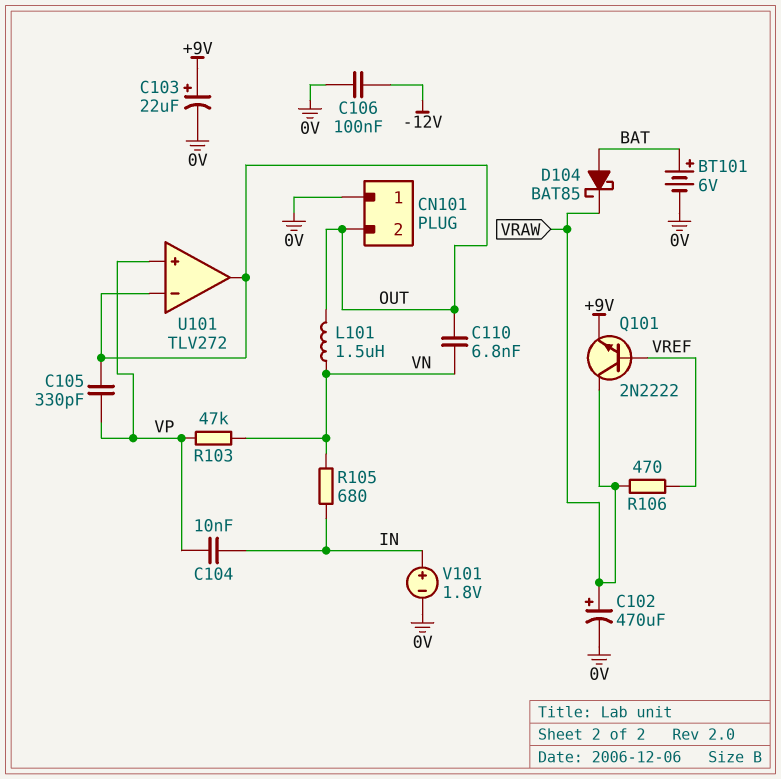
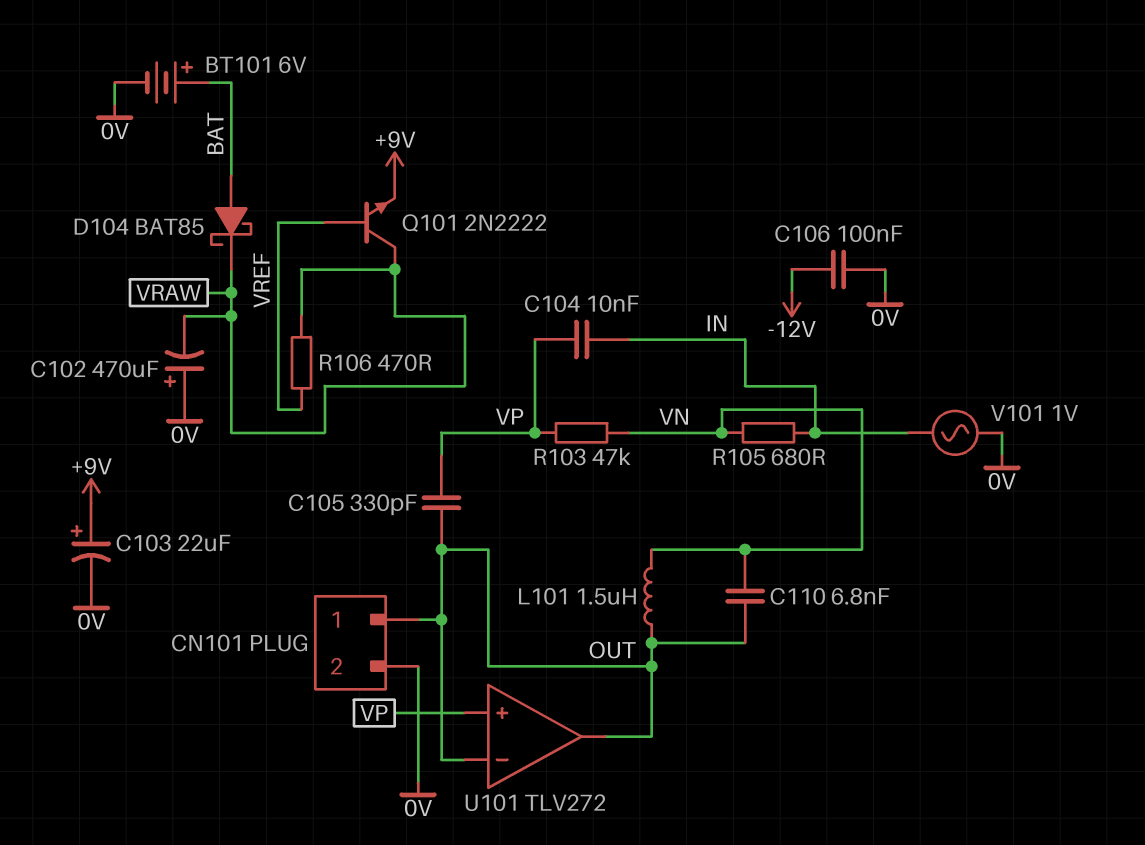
C102: 470uF (plus VRAW, minus 0V) -> 470uF (plus 0V, minus VRAW)
CN101 pin 1: 0V -> OUT
CN101 pin 2: OUT -> 0V
V101: 1.8V (plus IN, minus 0V) -> AC 1V (0V, IN)

